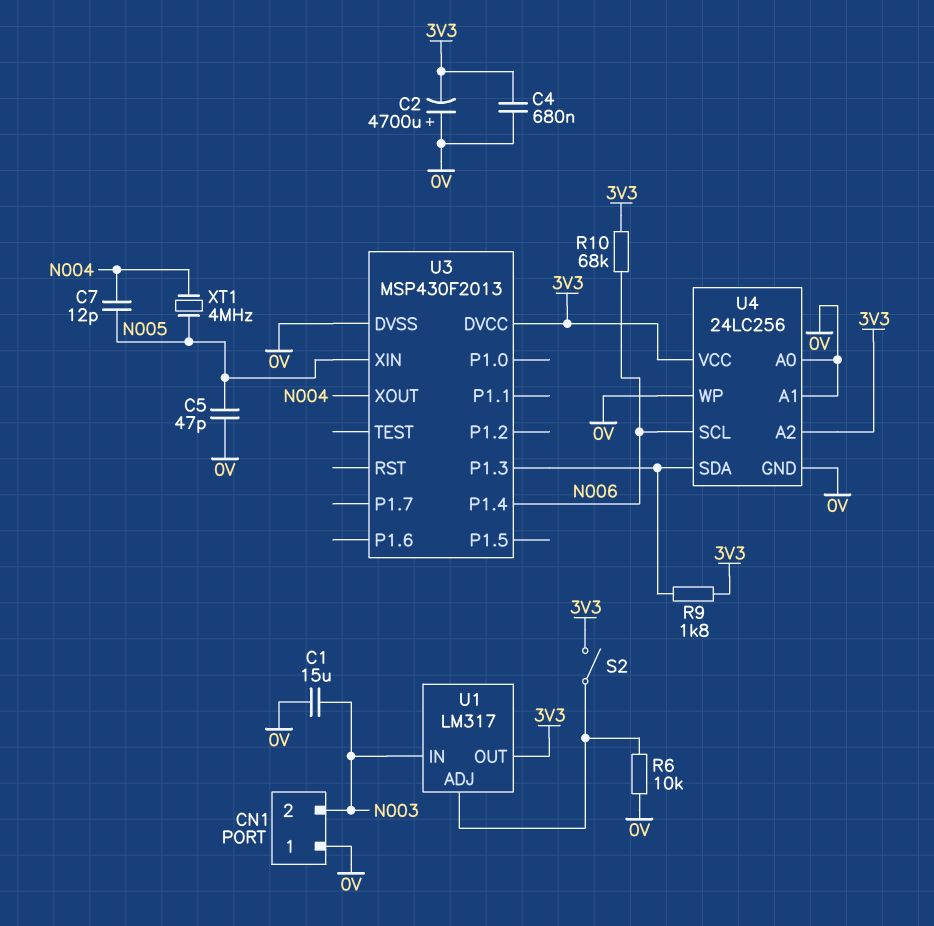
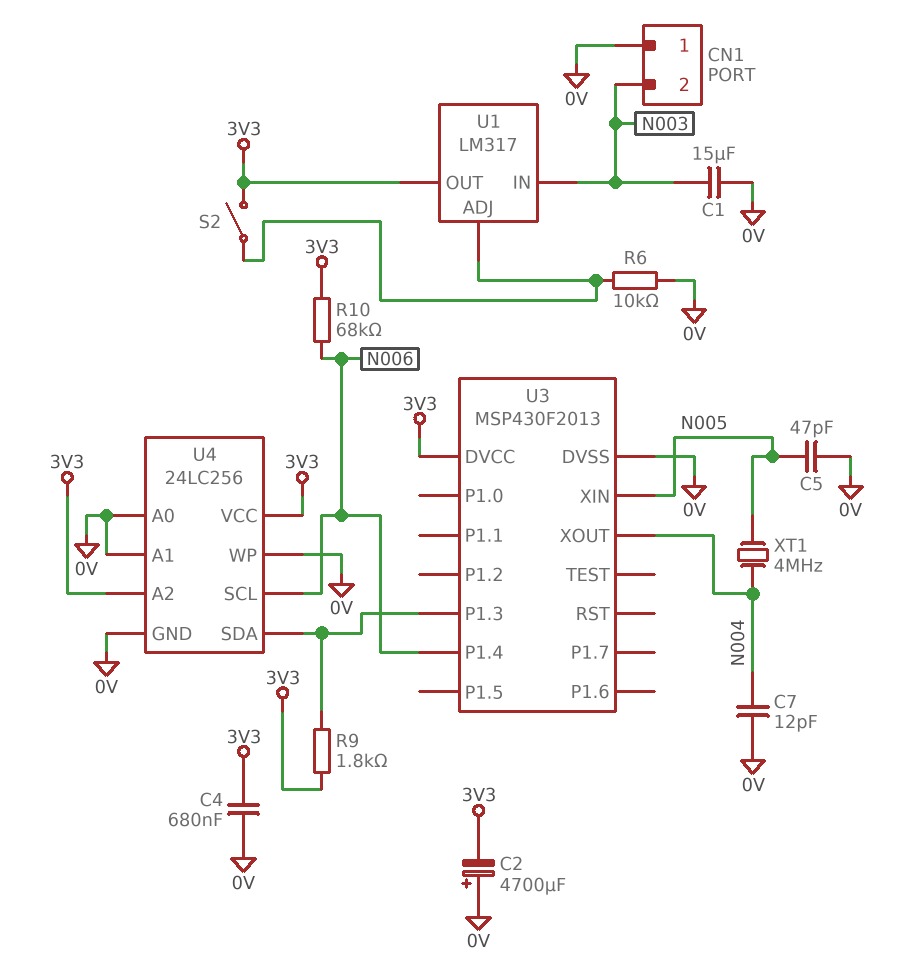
C7: 12pF (N004, N005) -> 12pF (0V, N004)

